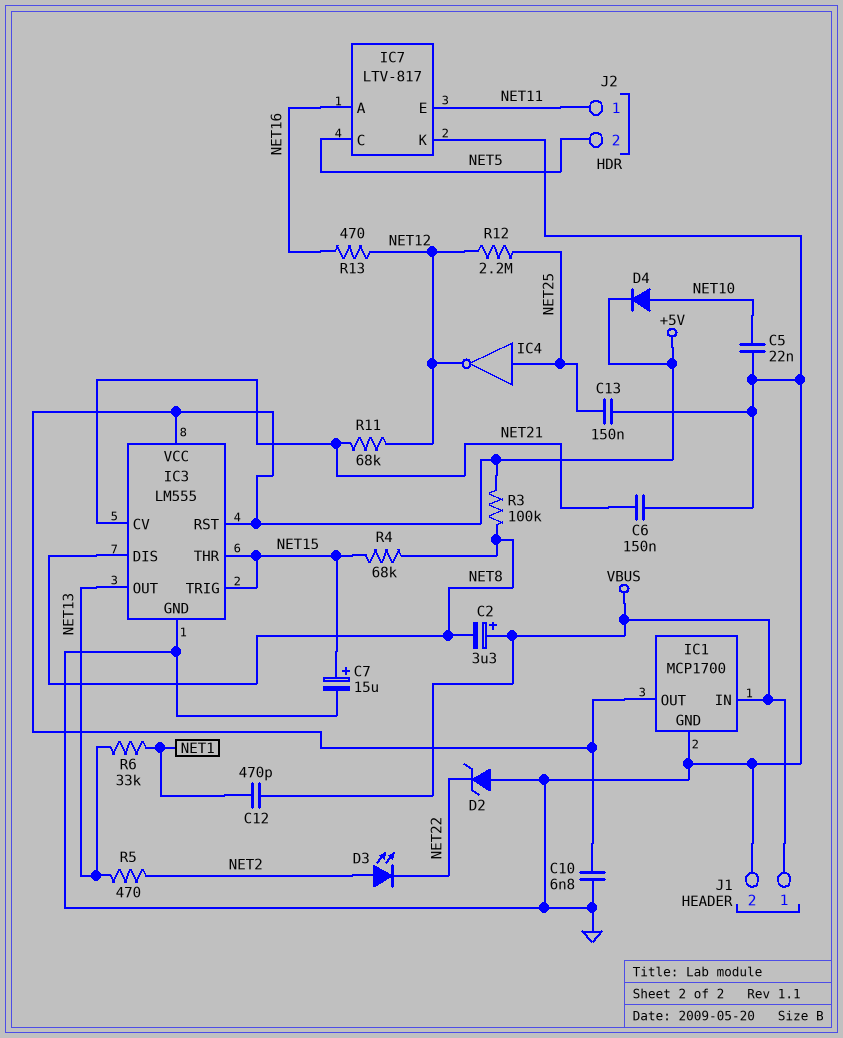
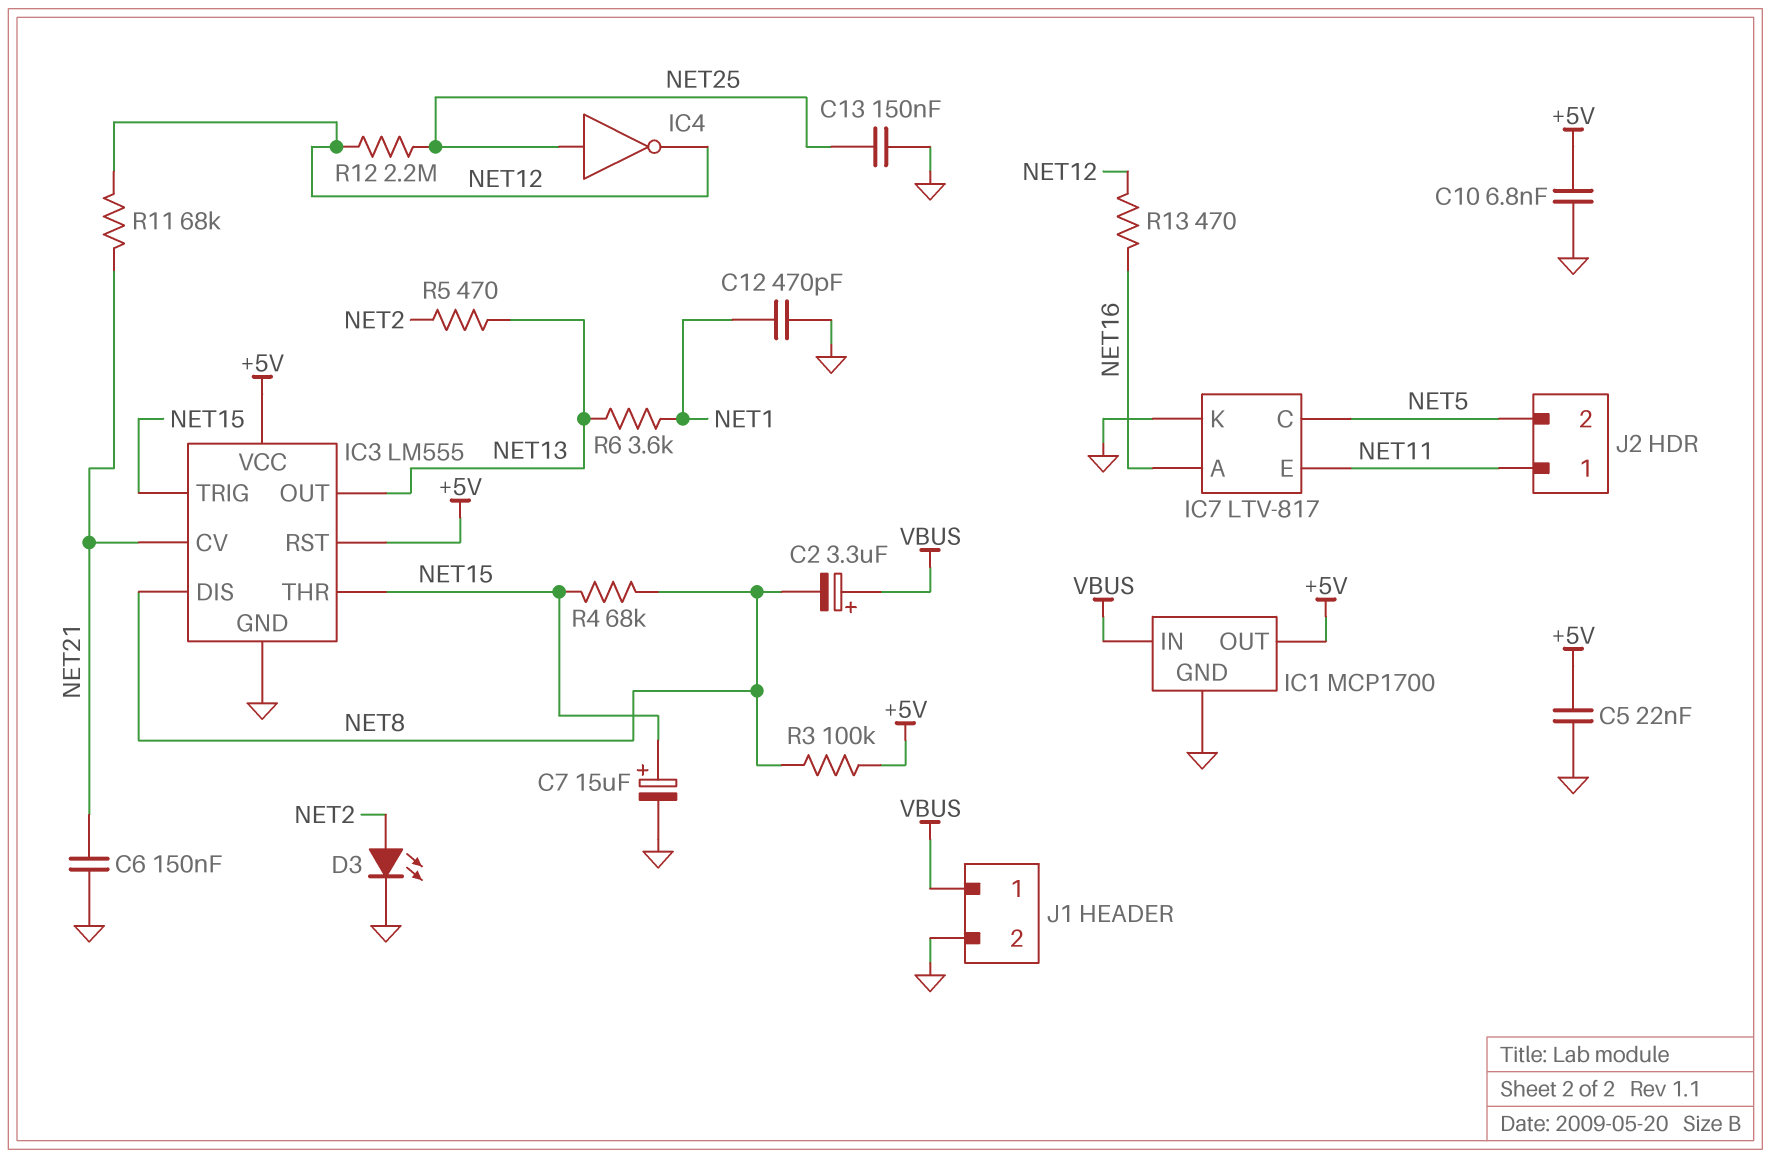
C5: 22nF (GND, NET10) -> 22nF (+5V, GND)
C12: 470pF (NET1, VBUS) -> 470pF (GND, NET1)
D2: zener (A GND, K NET22) -> none
D3: LED (A NET2, K NET22) -> LED (A NET2, K GND)
D4: diode (A NET10, K +5V) -> none
R6: 33k (NET1, NET13) -> 3.6k (NET1, NET13)

